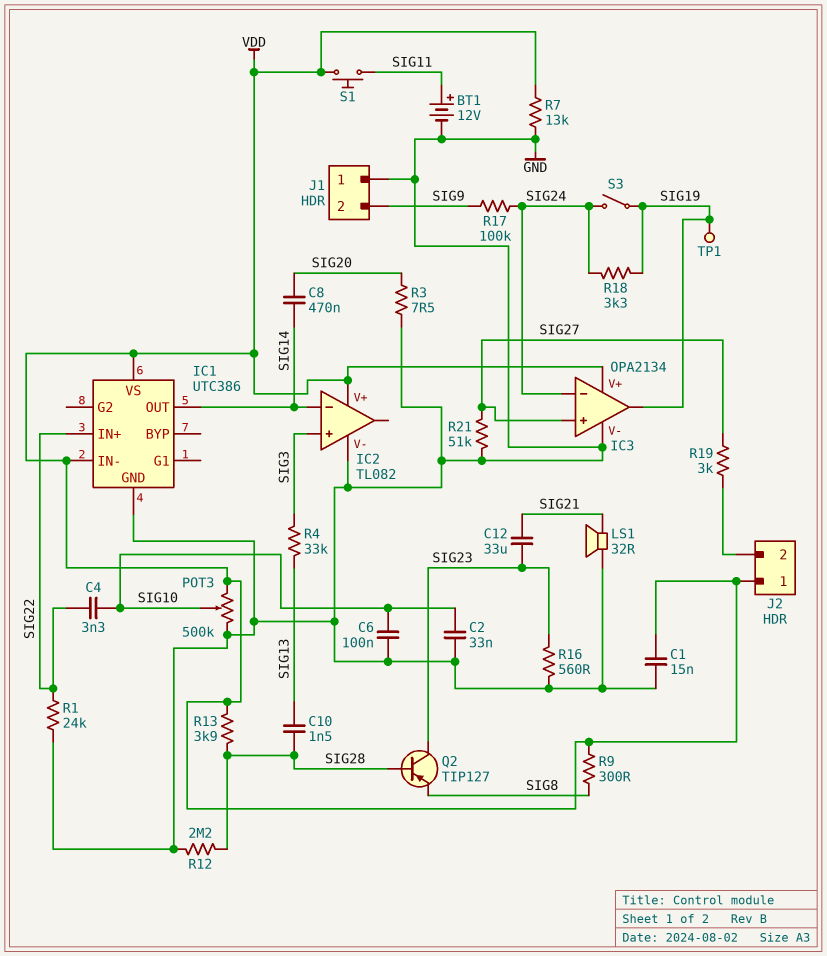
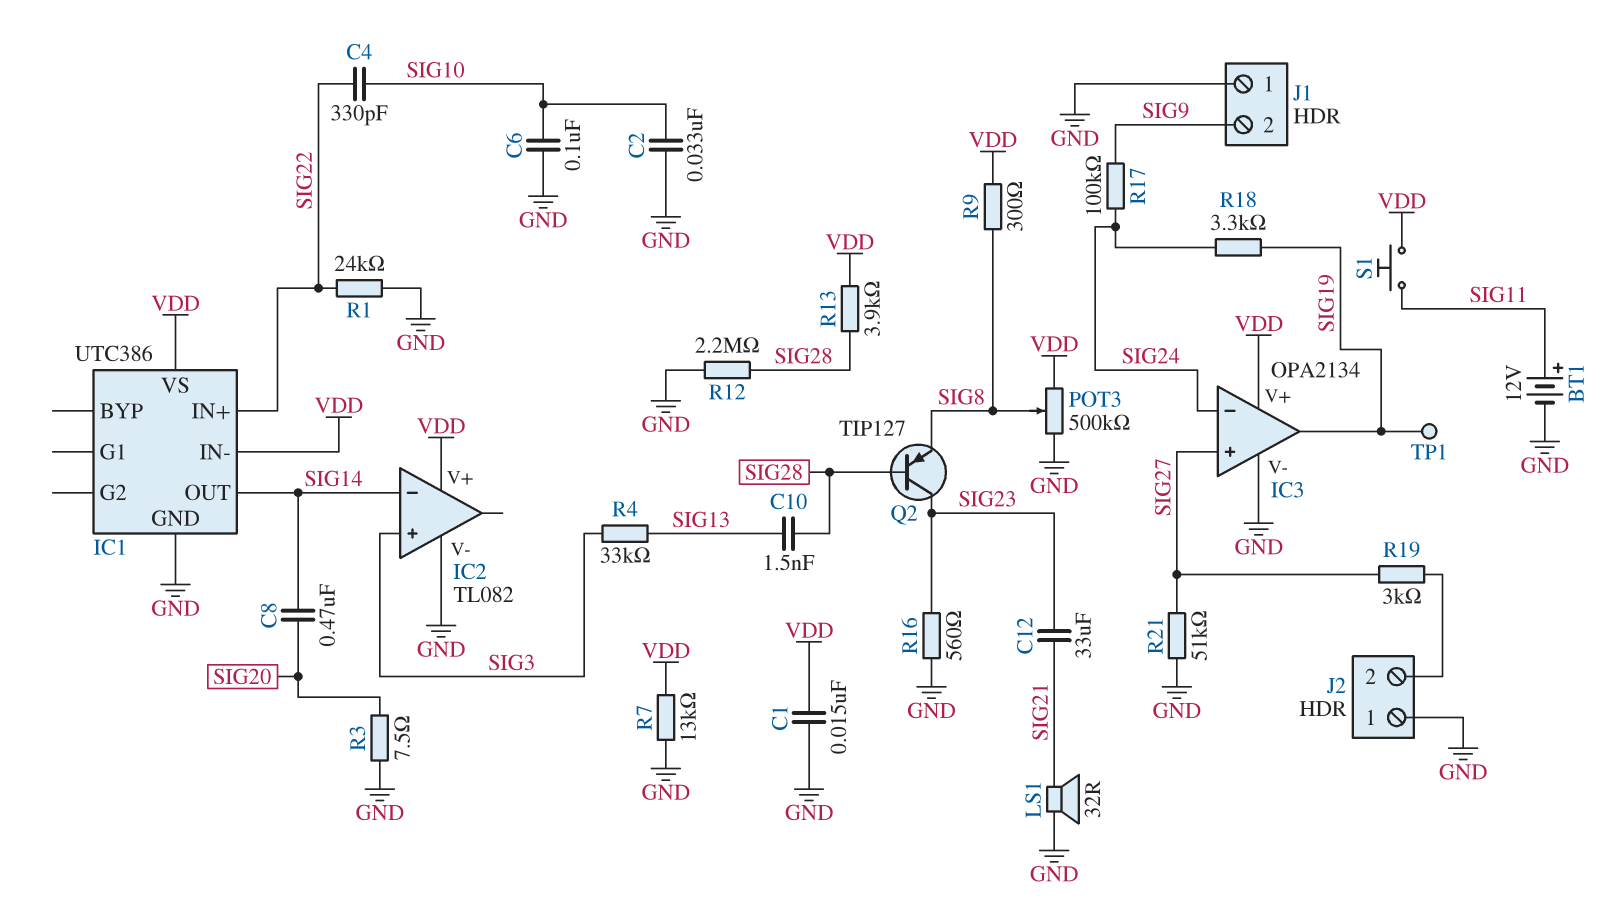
C4: 3.3nF (SIG10, SIG22) -> 330pF (SIG10, SIG22)
J2 pin 1: VDD -> GND
POT3: 500k (GND, VDD, wiper SIG10) -> 500k (GND, VDD, wiper SIG8)
S3: switch (SIG19, SIG24) -> none

